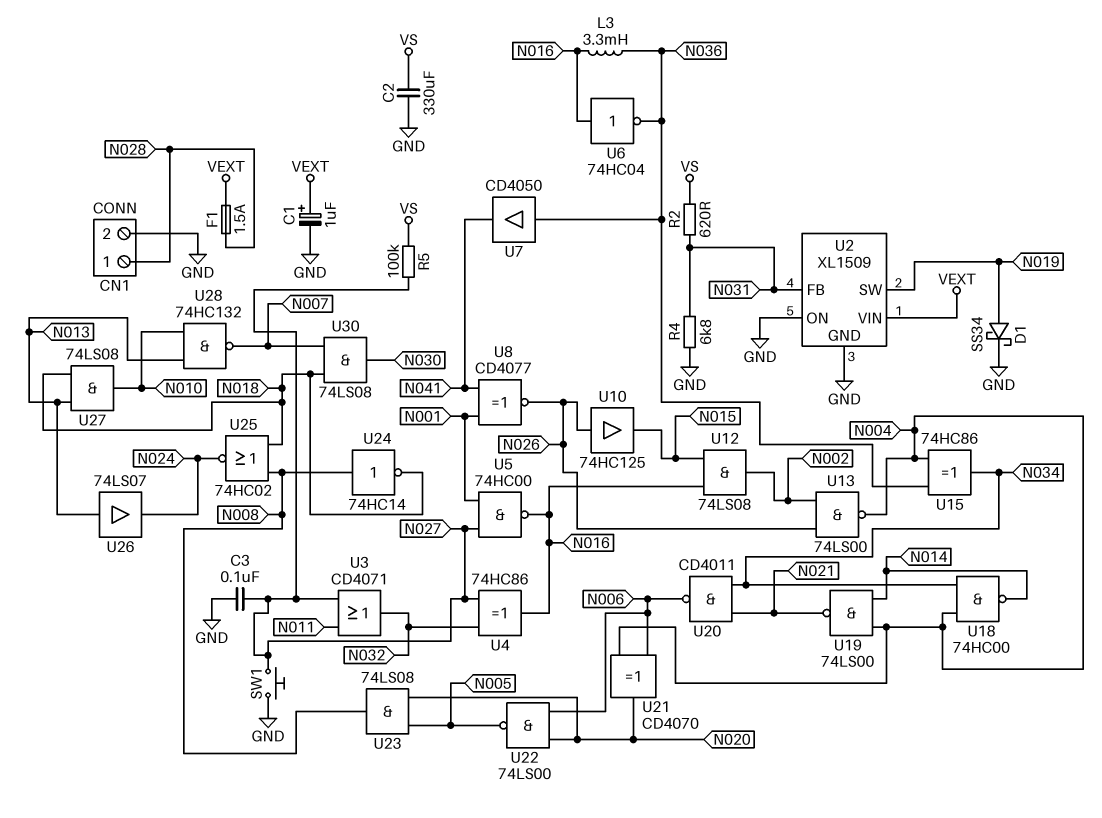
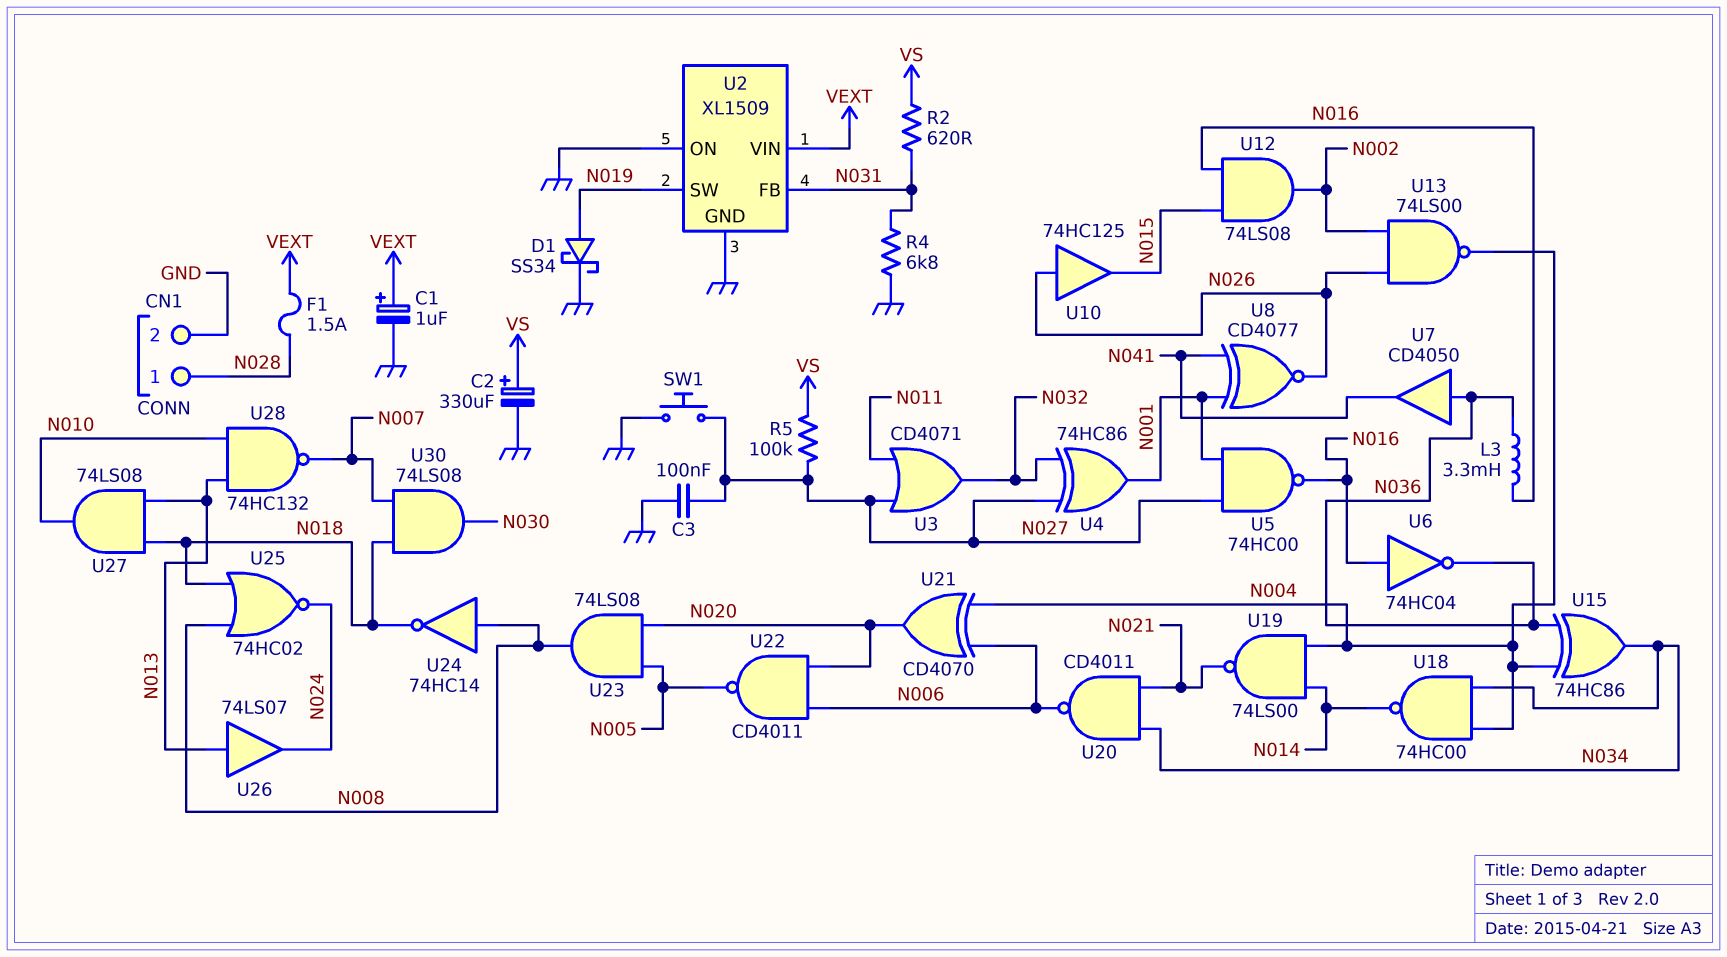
C2: 330uF (GND, VS) -> 330uF (plus VS, minus GND)
U4: XOR 74HC86 (in N027, in N032, out N016) -> XOR 74HC86 (in N027, in N032, out N001)
U22: NAND 74LS00 (in N006, in N020, out N005) -> NAND CD4011 (in N006, in N020, out N005)

